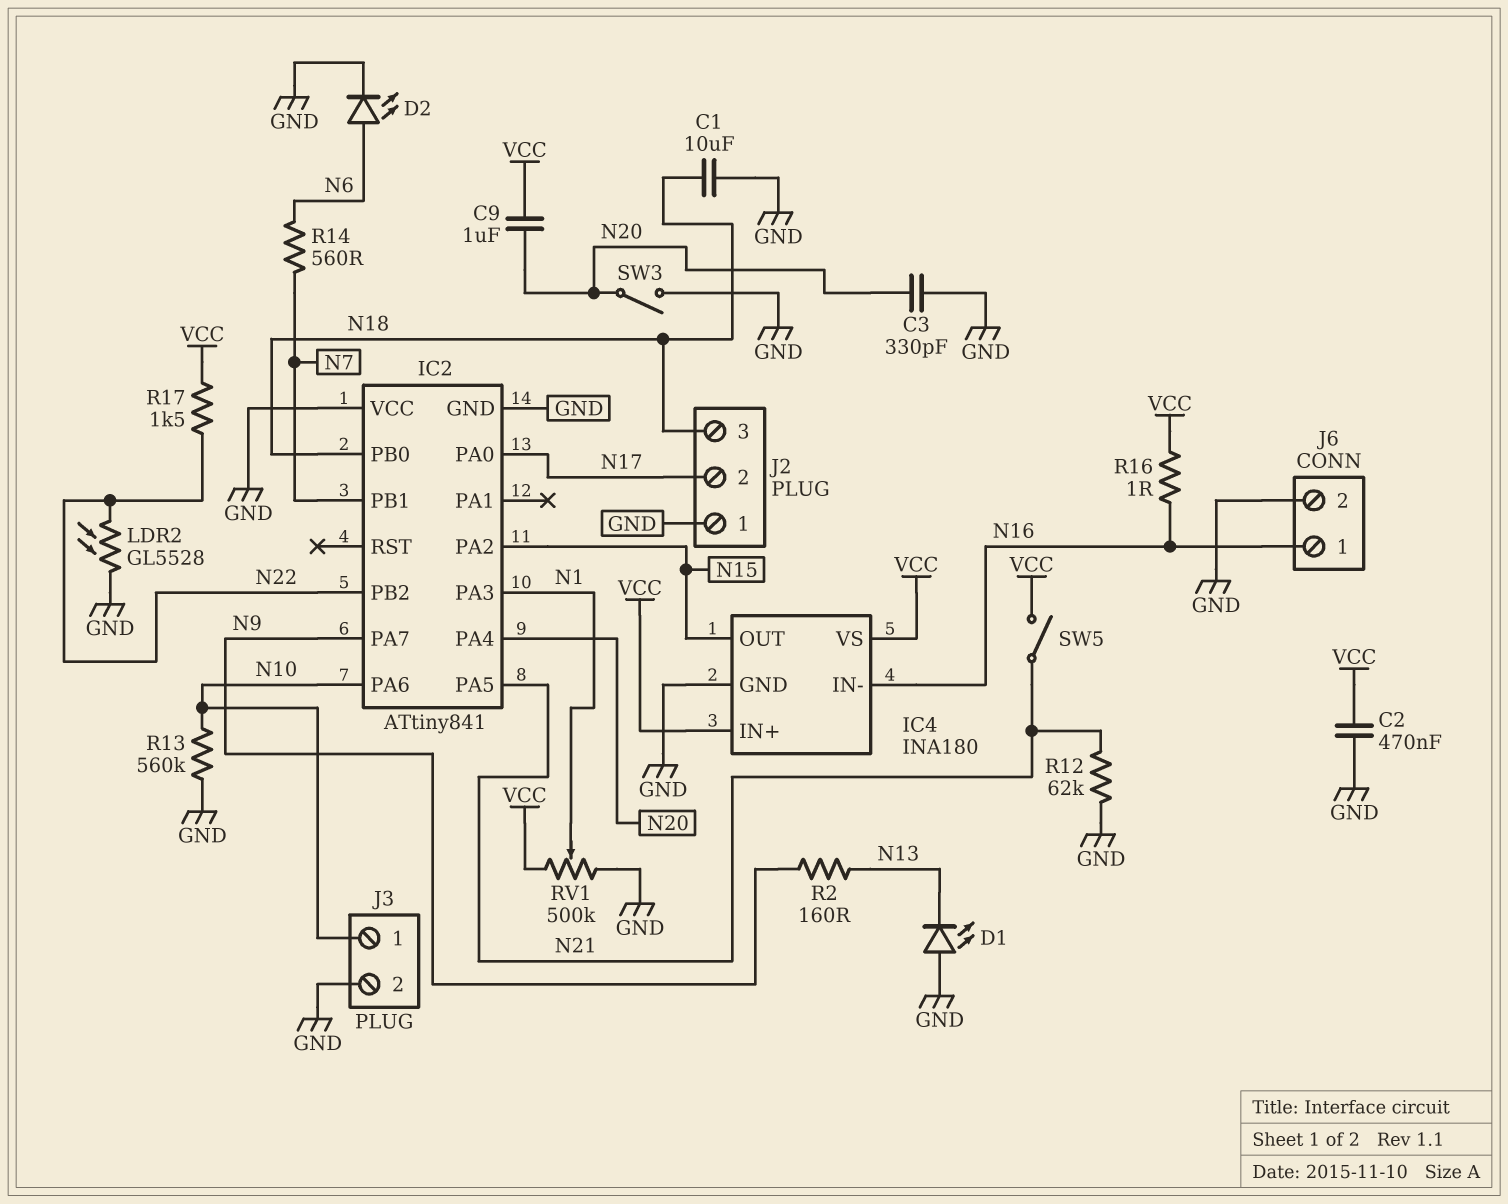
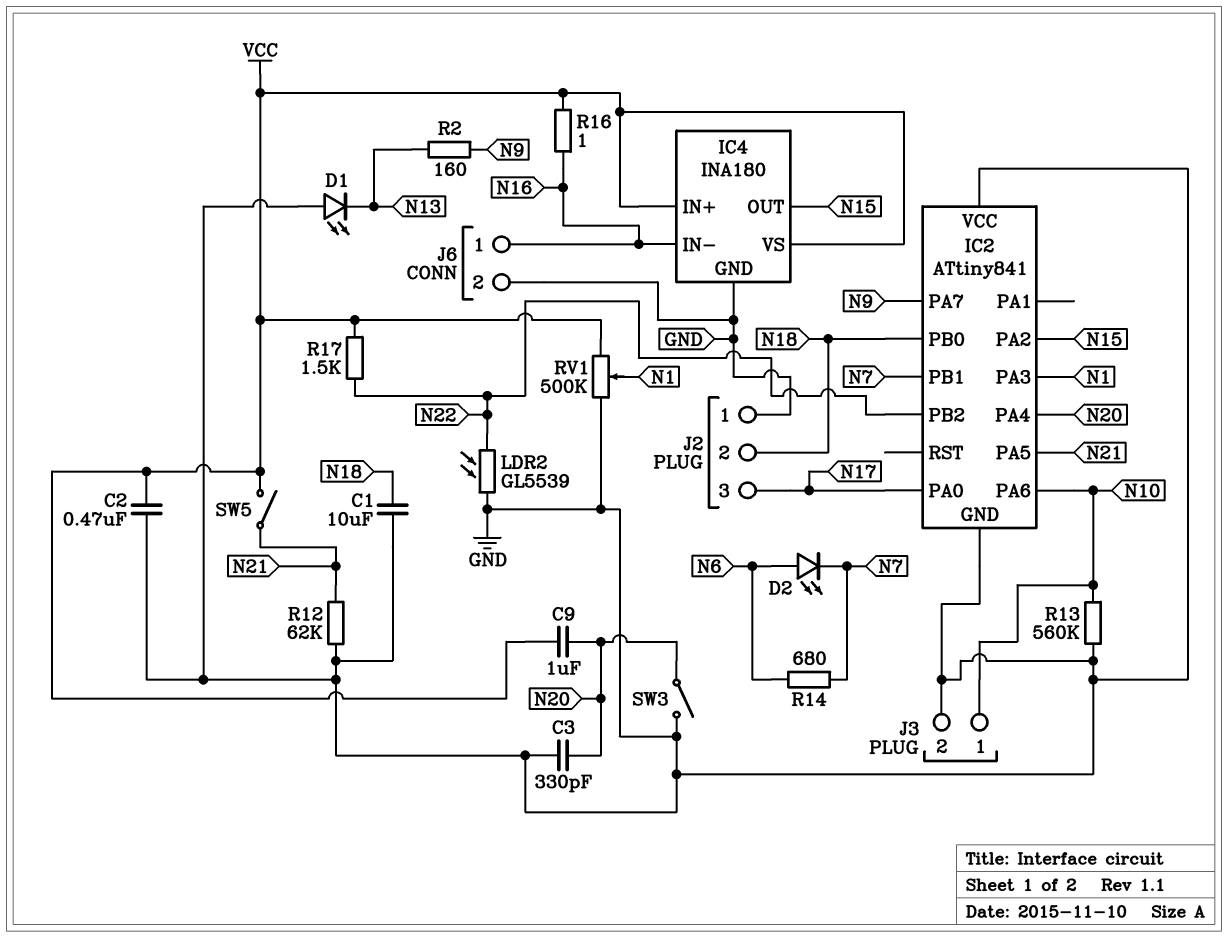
D2: LED (A N6, K GND) -> LED (A N6, K N7)
J2 pin 2: N17 -> N18
J2 pin 3: N18 -> N17
LDR2: GL5528 (GND, N22) -> GL5539 (GND, N22)
R14: 560 (N6, N7) -> 680 (N6, N7)

